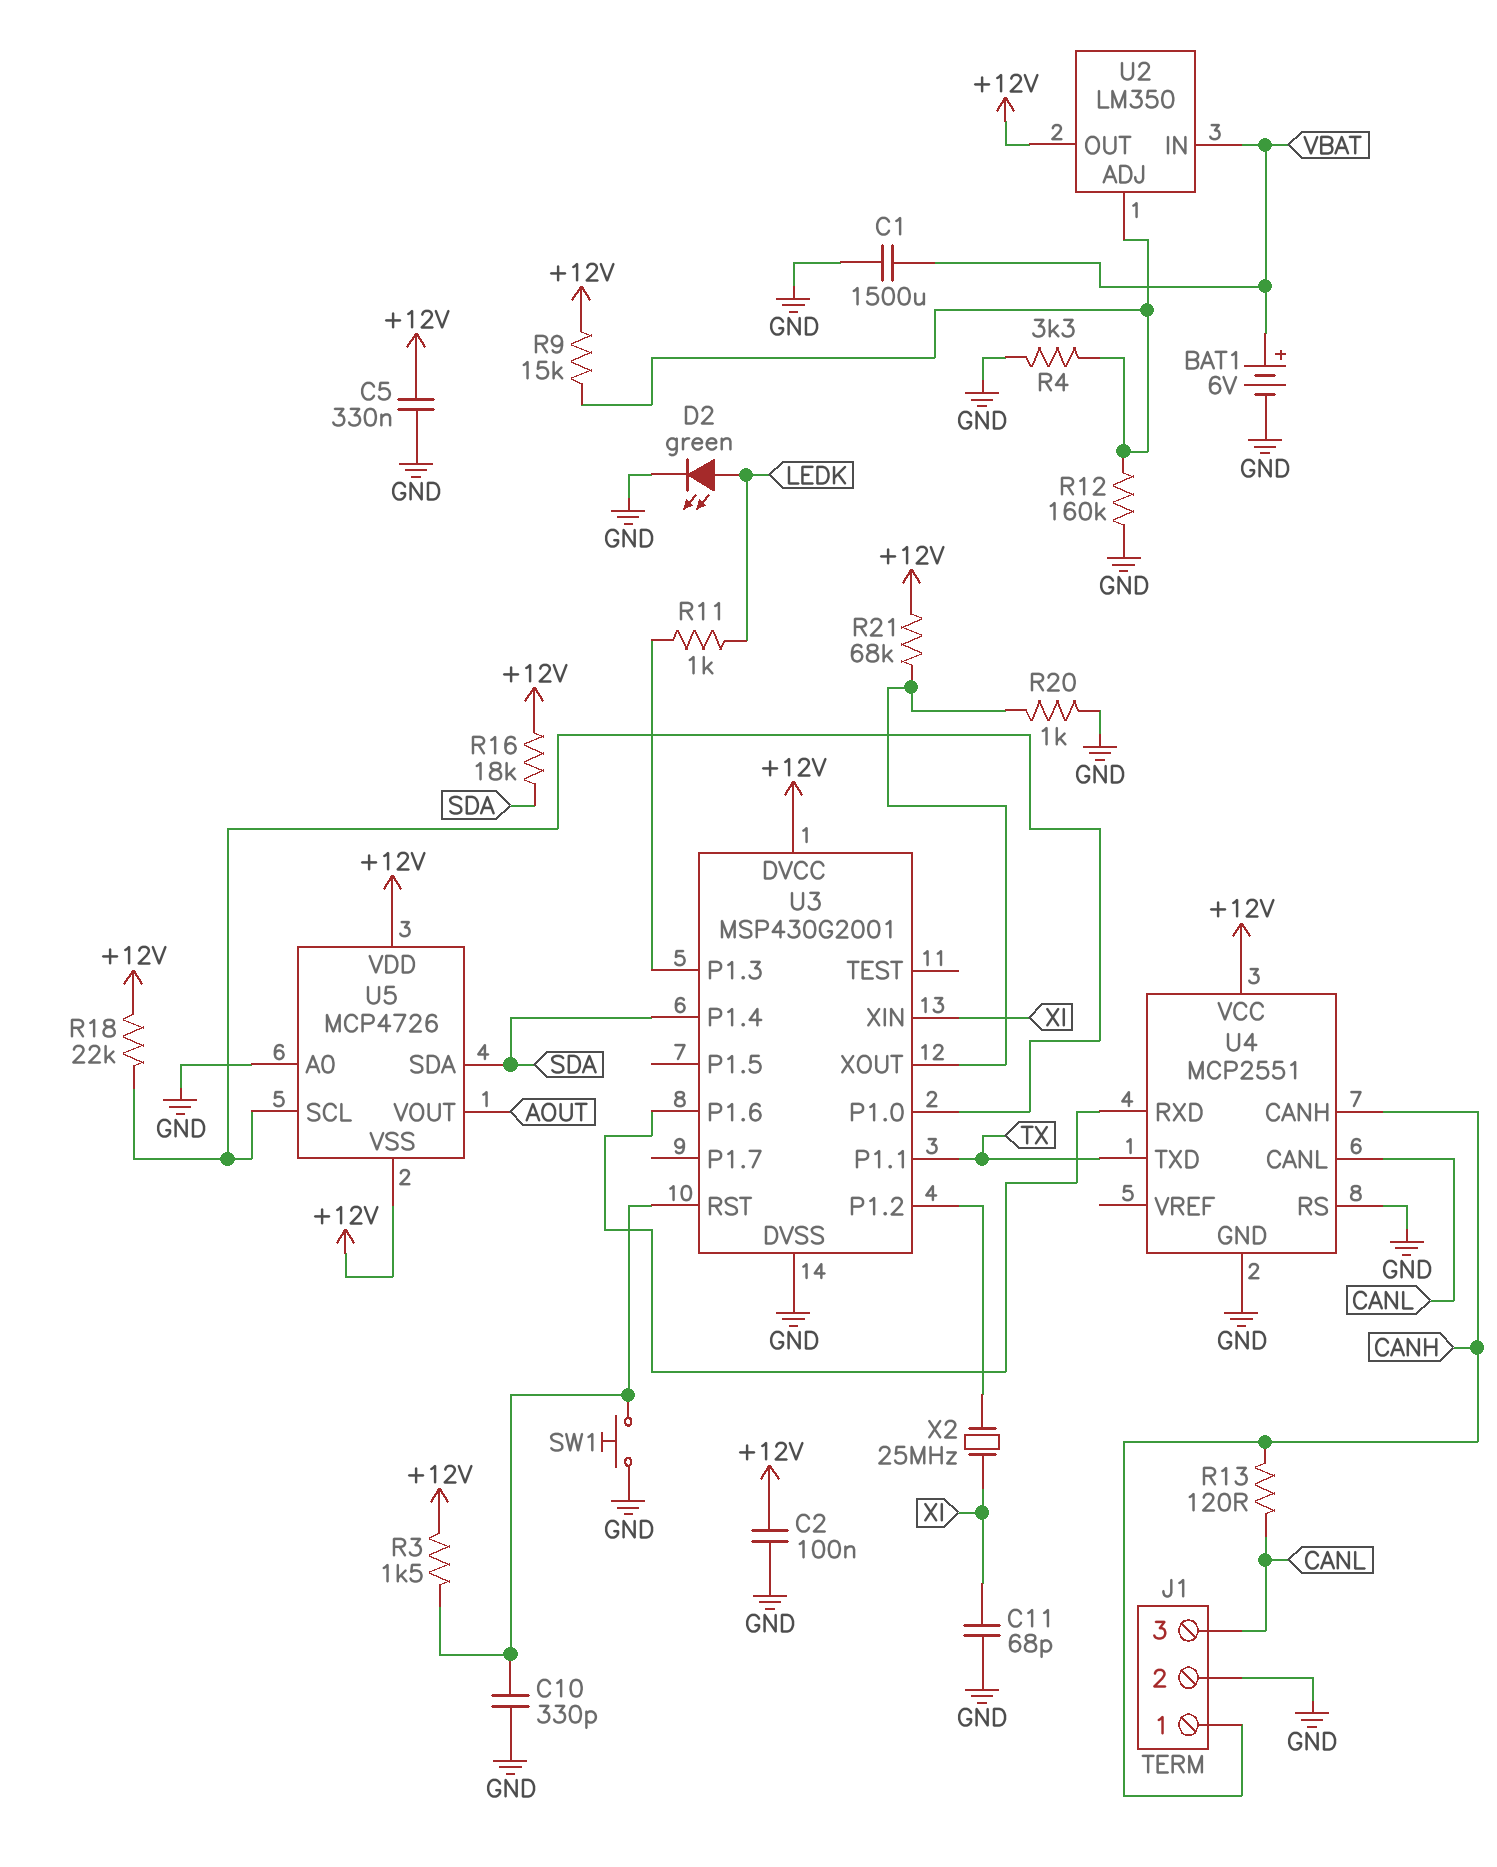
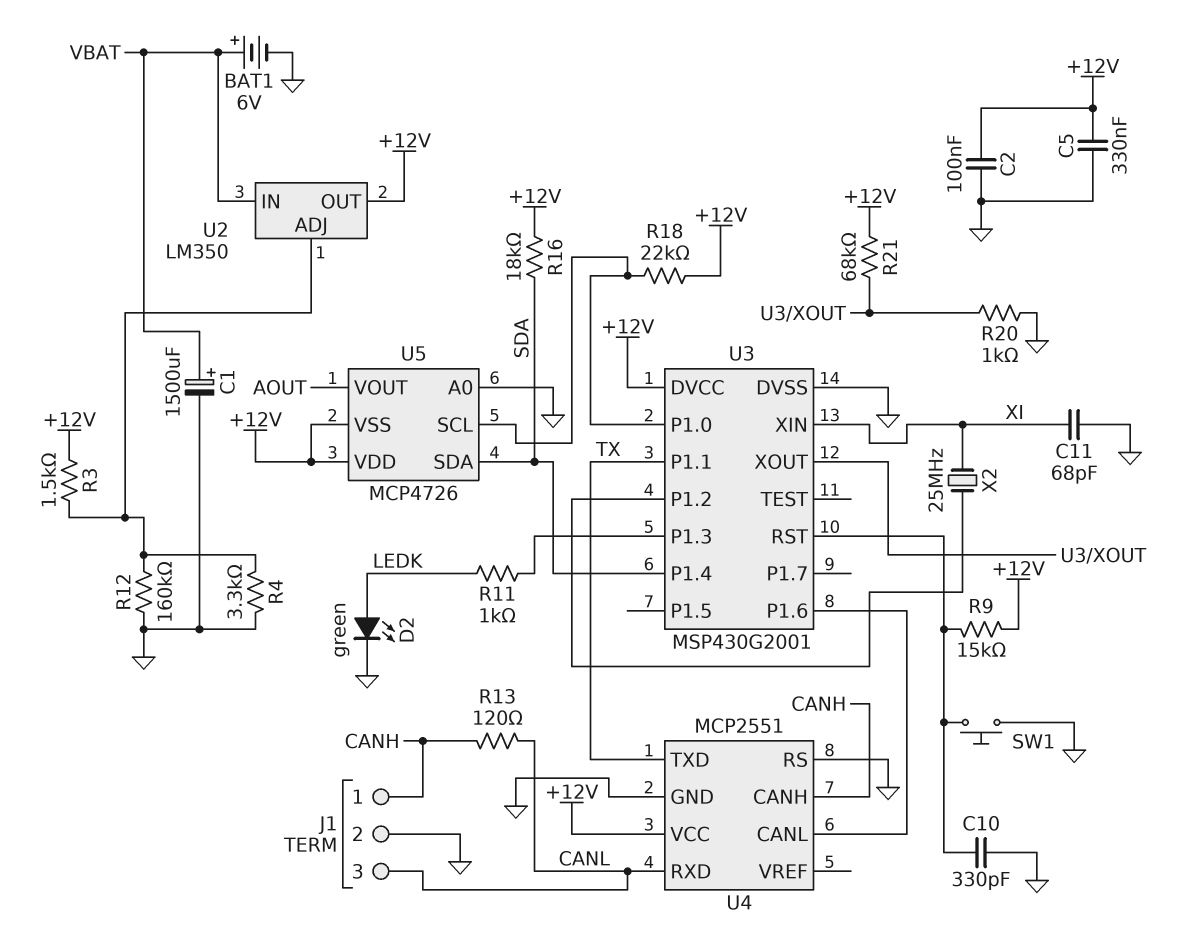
C1: 1500uF (GND, VBAT) -> 1500uF (plus VBAT, minus GND)
R3: 1.5k (+12V, U3/RST) -> 1.5k (+12V, U2/ADJ)
R9: 15k (+12V, U2/ADJ) -> 15k (+12V, U3/RST)
U4 pin CANL: CANL -> U3/P1.6
U4 pin RXD: U3/P1.6 -> CANL

